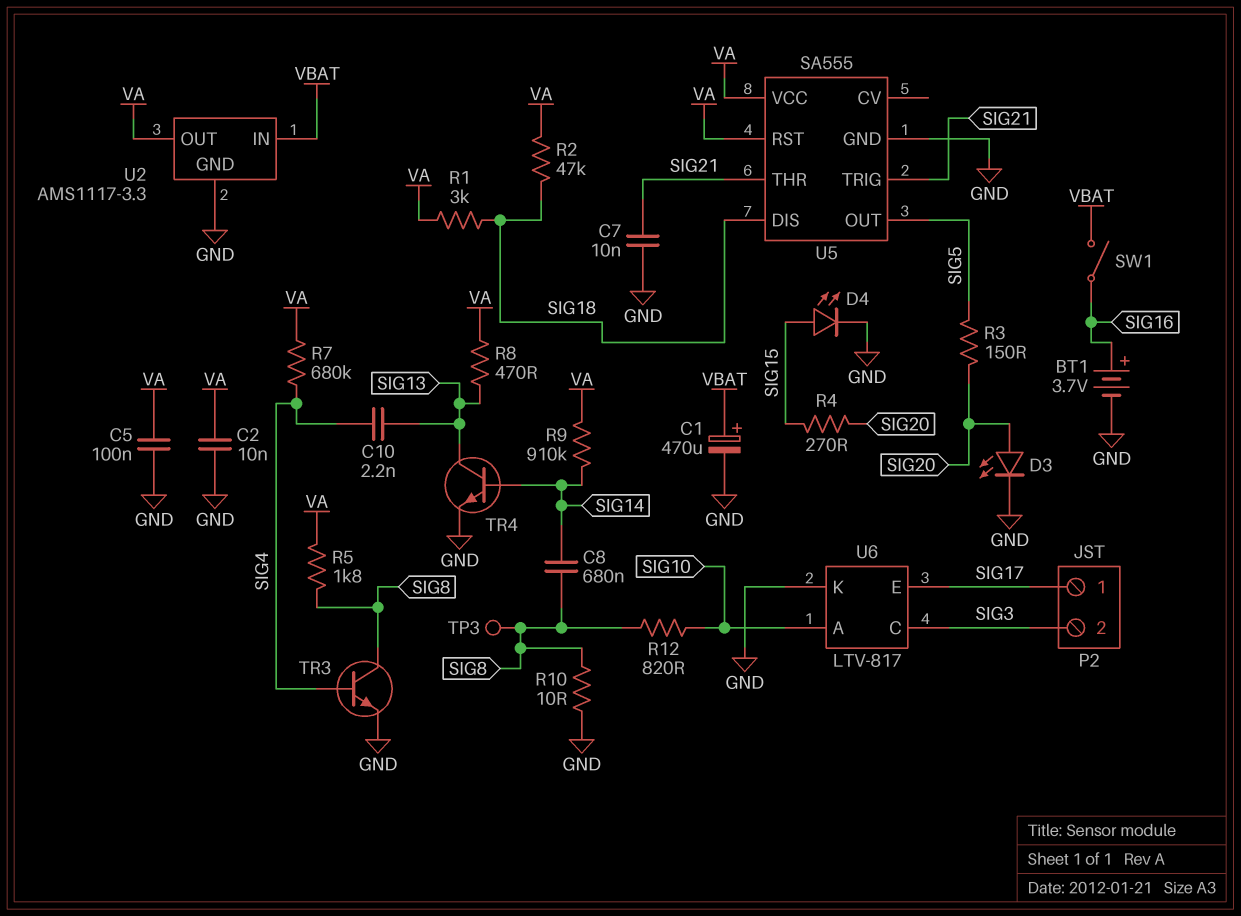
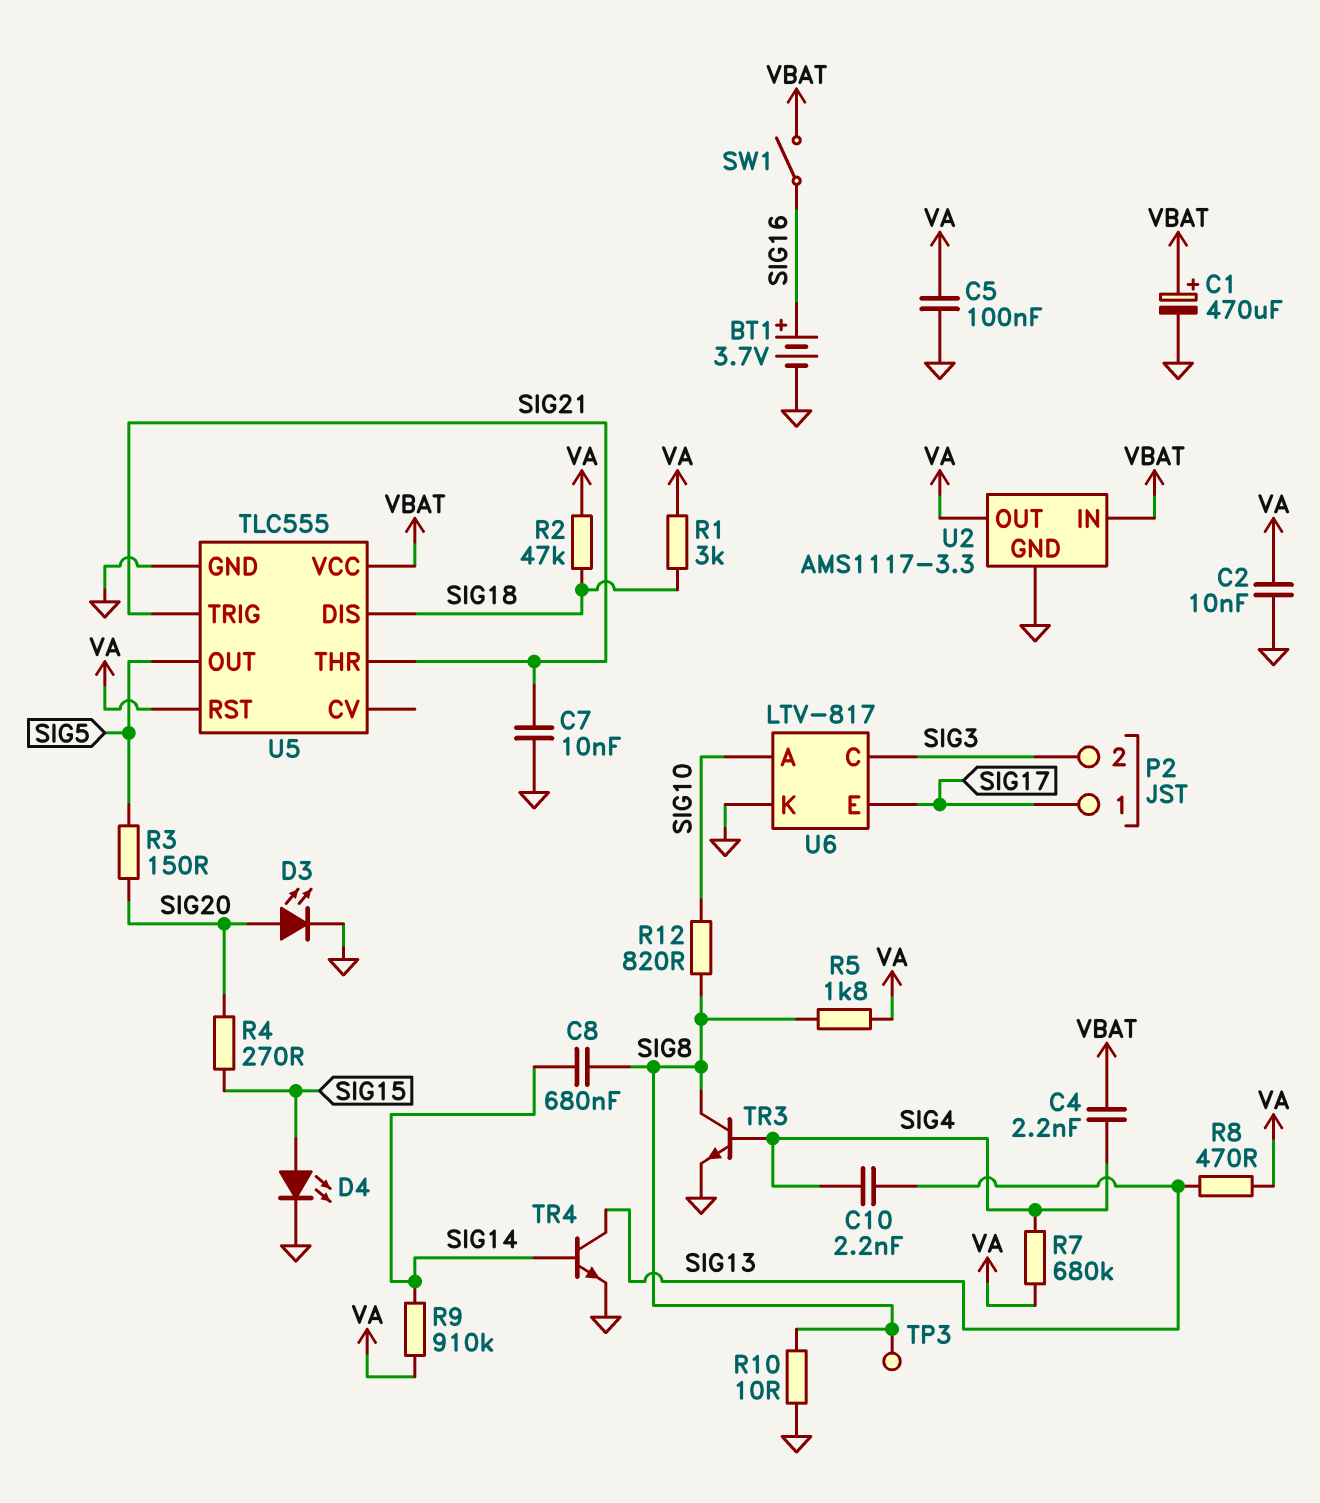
C4: none -> 2.2nF (SIG4, VBAT)
U5: SA555 -> TLC555
U5 pin VCC: VA -> VBAT

